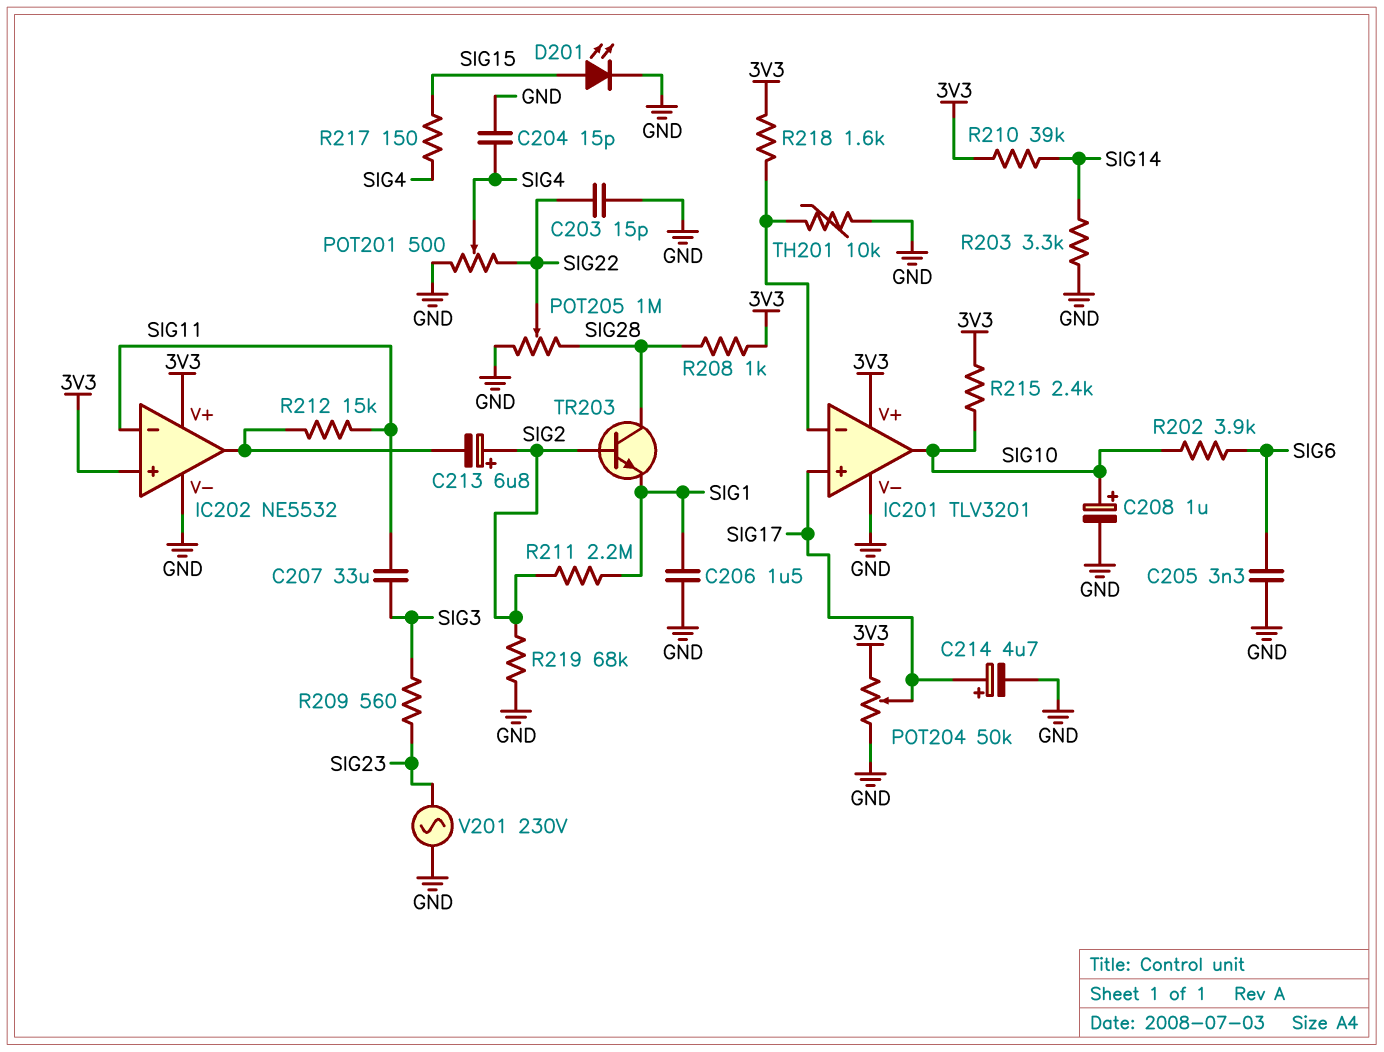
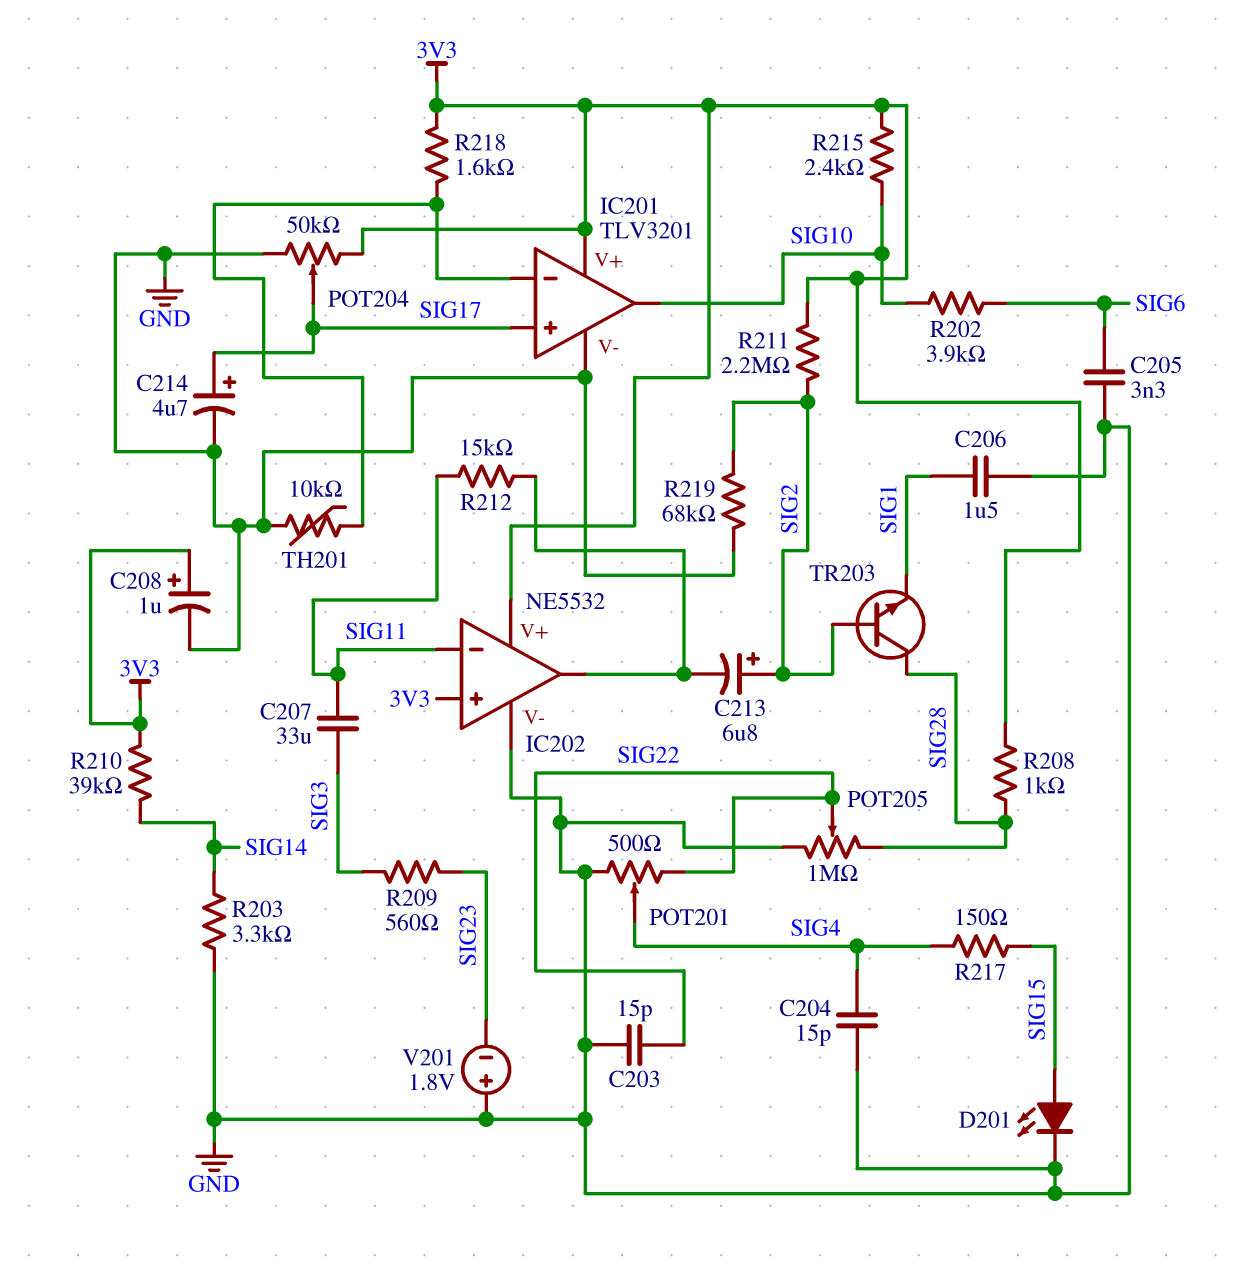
C208: 1uF (plus SIG10, minus GND) -> 1uF (plus 3V3, minus GND)
R211: 2.2M (SIG1, SIG2) -> 2.2M (3V3, SIG2)
V201: AC 230V (GND, SIG23) -> 1.8V (plus GND, minus SIG23)

